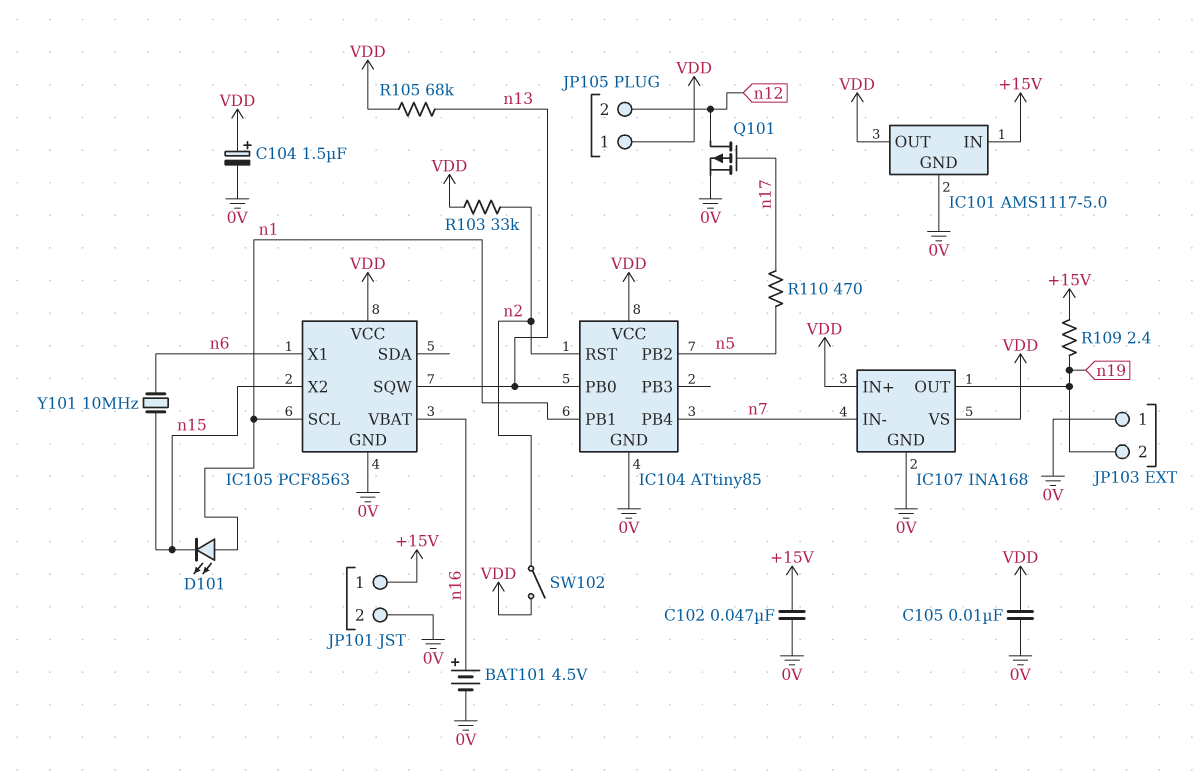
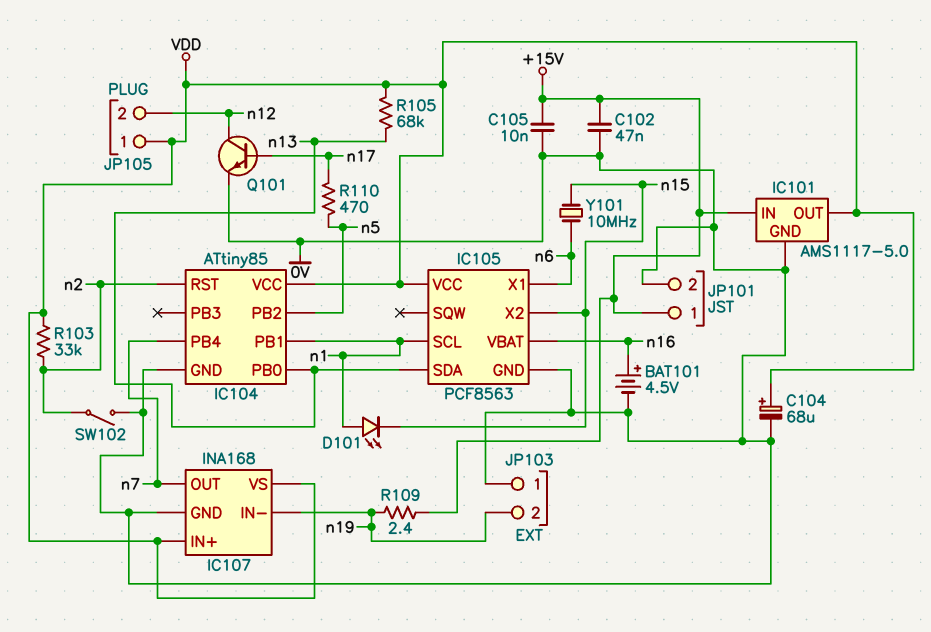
C104: 1.5uF (plus VDD, minus 0V) -> 68uF (plus VDD, minus 0V)
C105: 10nF (0V, VDD) -> 10nF (+15V, 0V)
IC105 pin SDA: none -> n13
IC105 pin SQW: n13 -> none
IC107 pin IN-: n7 -> n19
IC107 pin OUT: n19 -> n7
Q101: PMOS (G n17, D n12, S 0V) -> NPN (B n17, C n12, E 0V)
SW102: switch (VDD, n2) -> switch (0V, n2)

